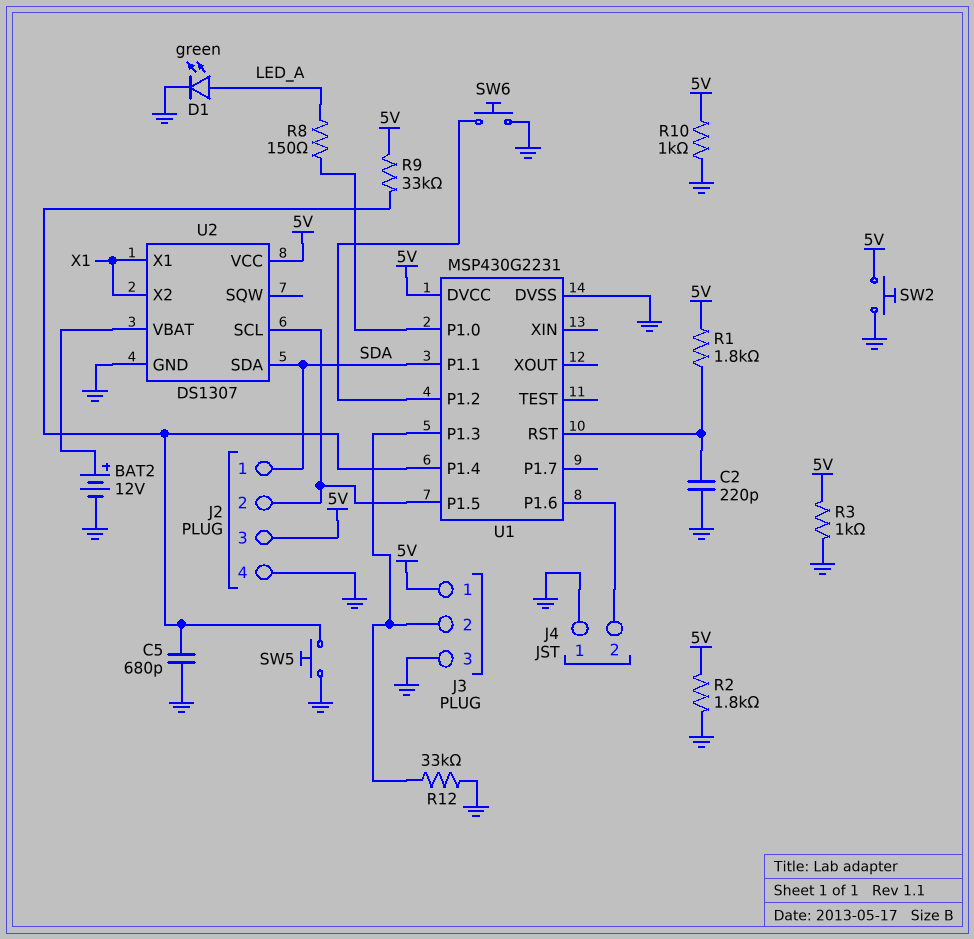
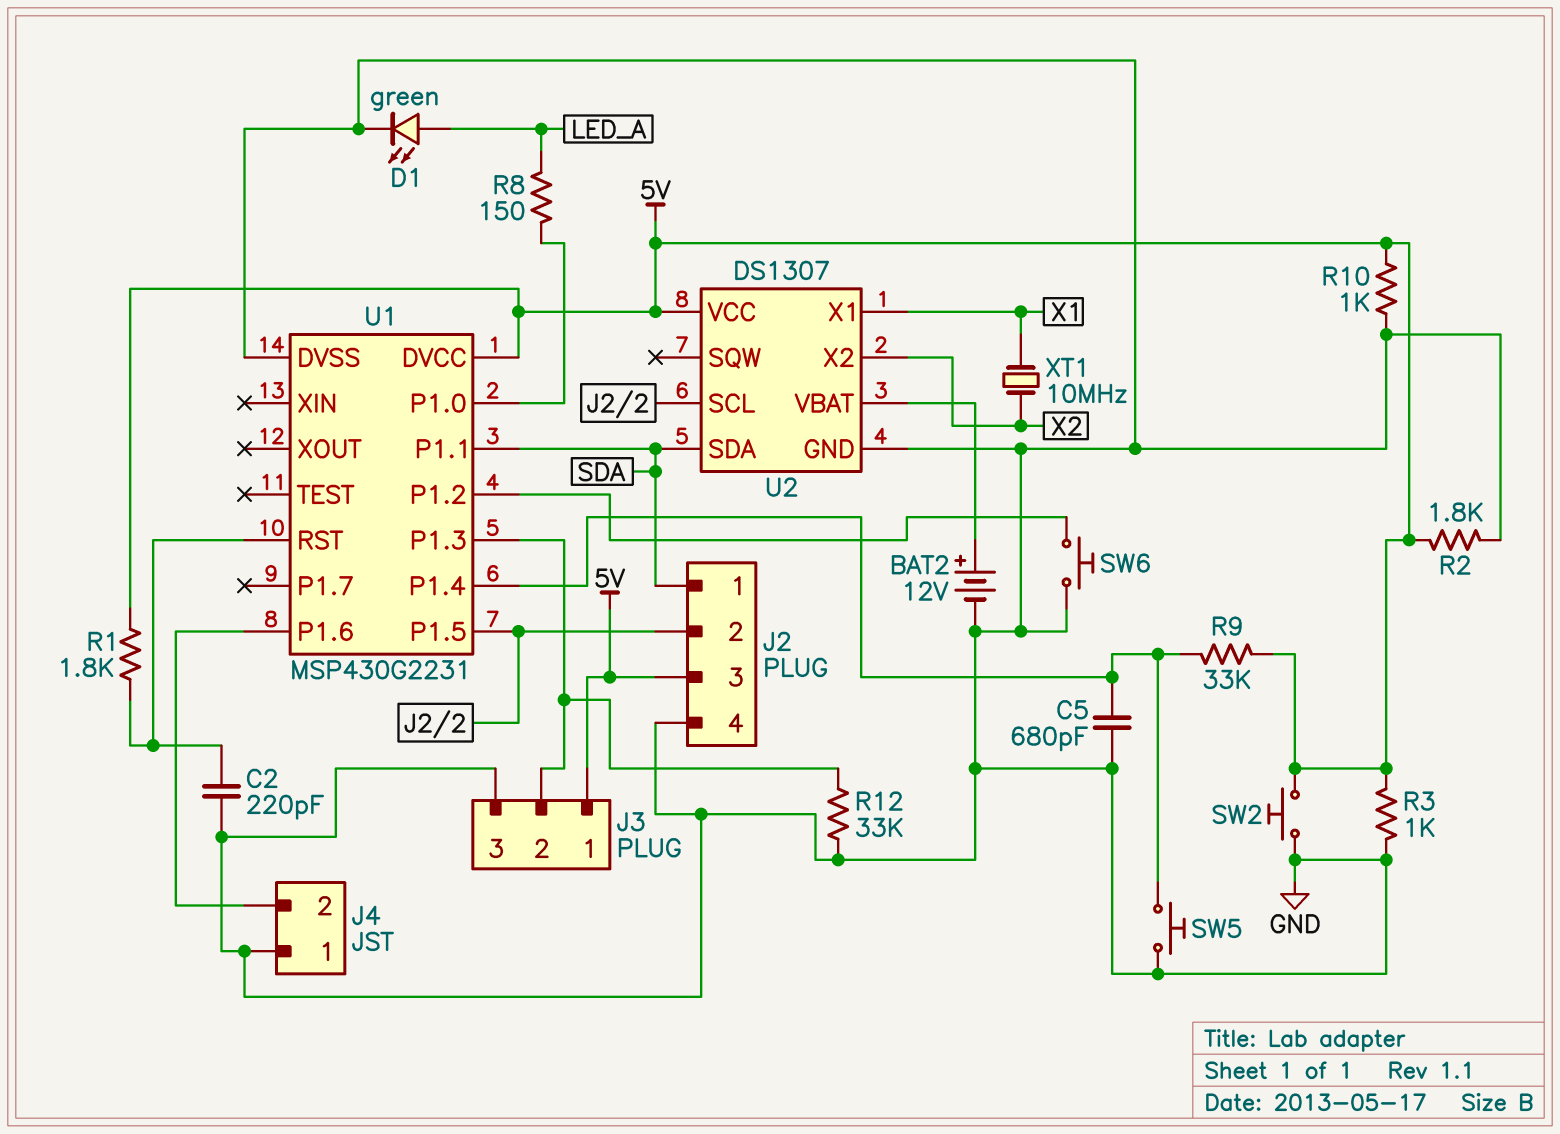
U2 pin X2: X1 -> X2
XT1: none -> 10MHz (X1, X2)

